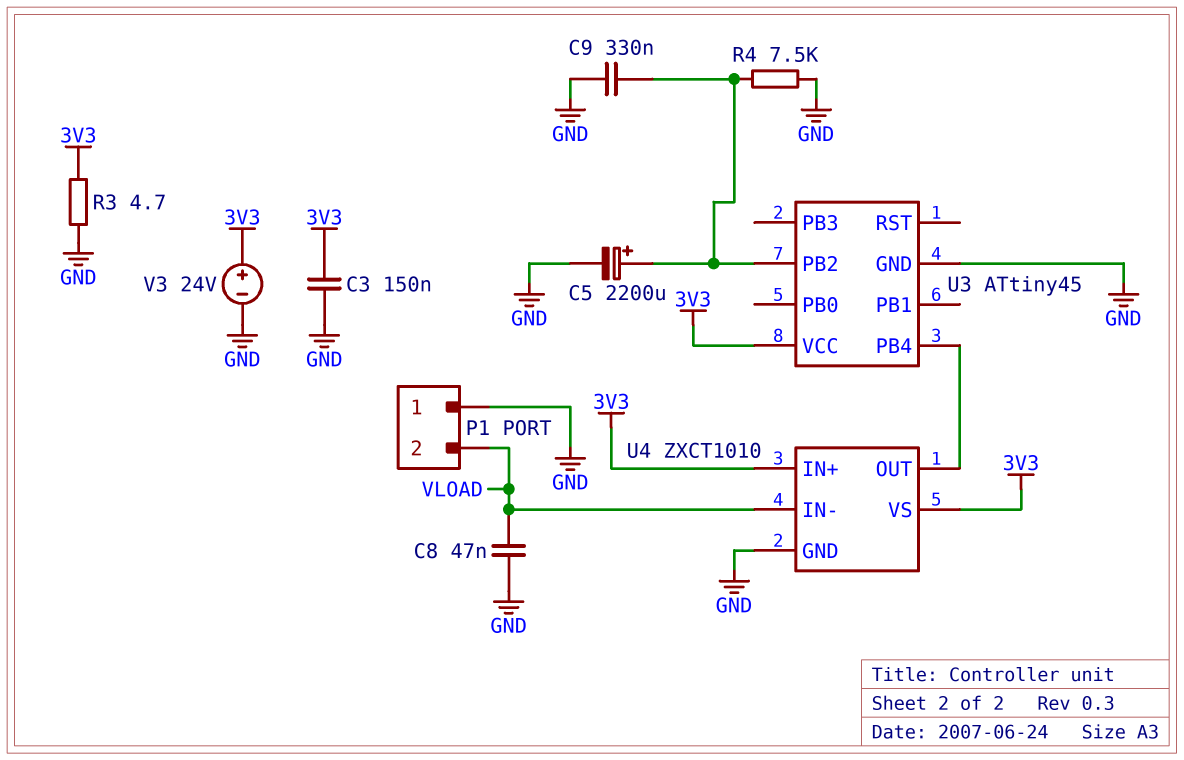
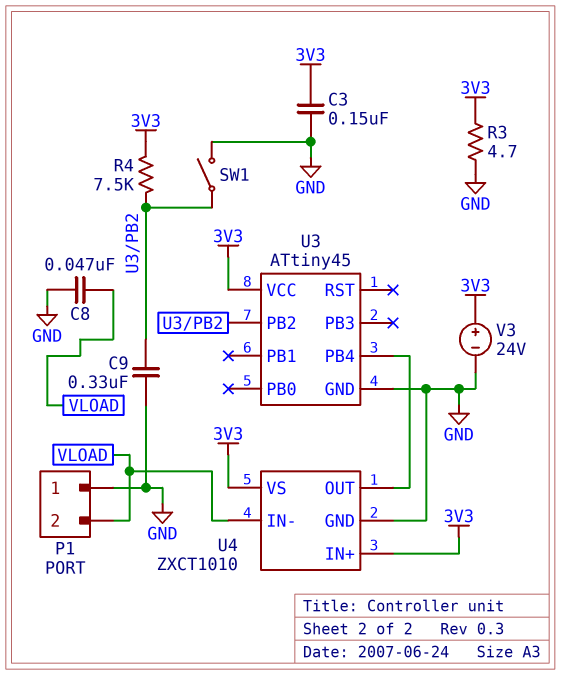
C5: 2200uF (plus U3/PB2, minus GND) -> none
R4: 7.5k (GND, U3/PB2) -> 7.5k (3V3, U3/PB2)
SW1: none -> switch (GND, U3/PB2)

